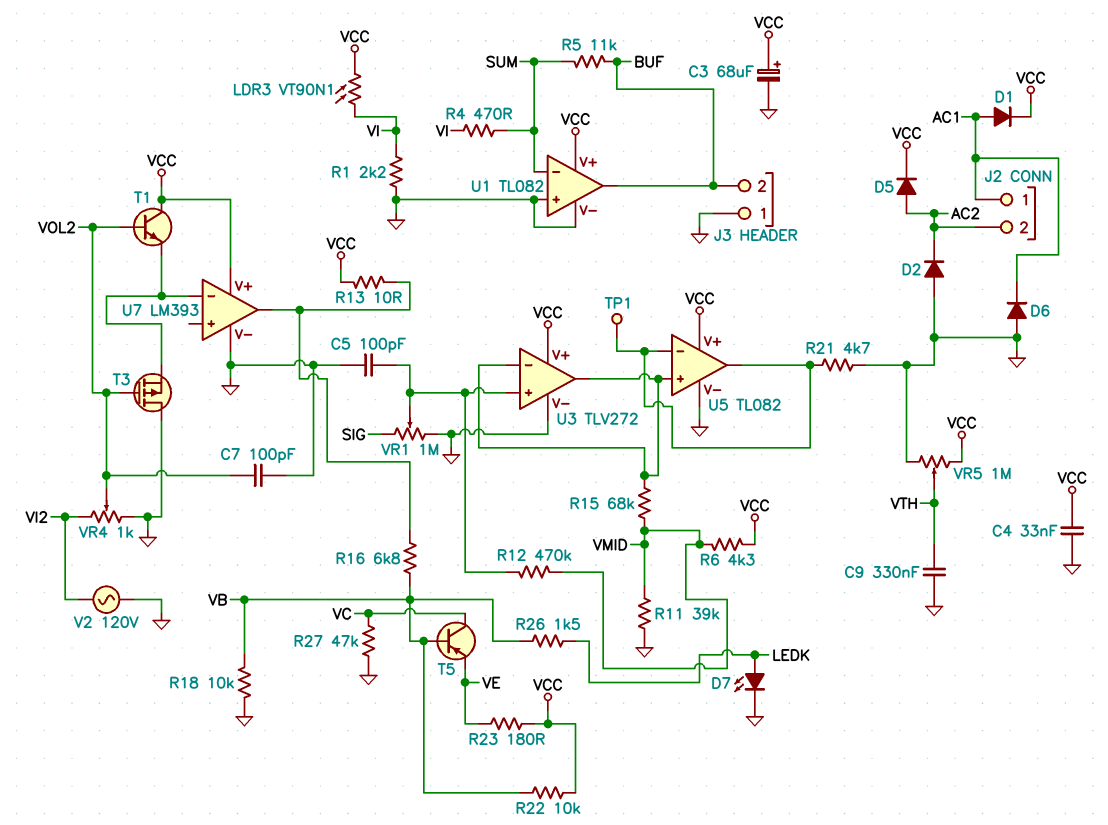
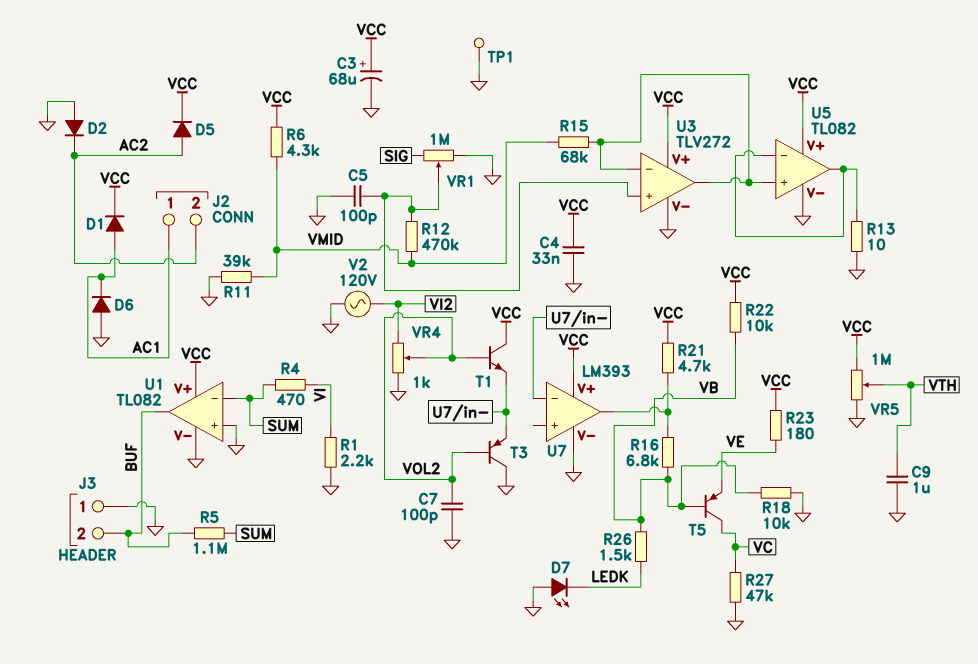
C9: 330nF (GND, VTH) -> 1uF (GND, VTH)
D7: LED (A LEDK, K GND) -> LED (A GND, K LEDK)
LDR3: VT90N1 (VCC, VI) -> none
R5: 11k (BUF, SUM) -> 1.1M (BUF, SUM)
R13: 10 (U7/out, VCC) -> 10 (GND, U5/in-)
R21: 4.7k (GND, U5/in-) -> 4.7k (U7/out, VCC)
T3: PMOS (G VOL2, D GND, S U7/in-) -> PNP (B VOL2, C GND, E U7/in-)
TP1: test point (U5/in-) -> test point (GND)

